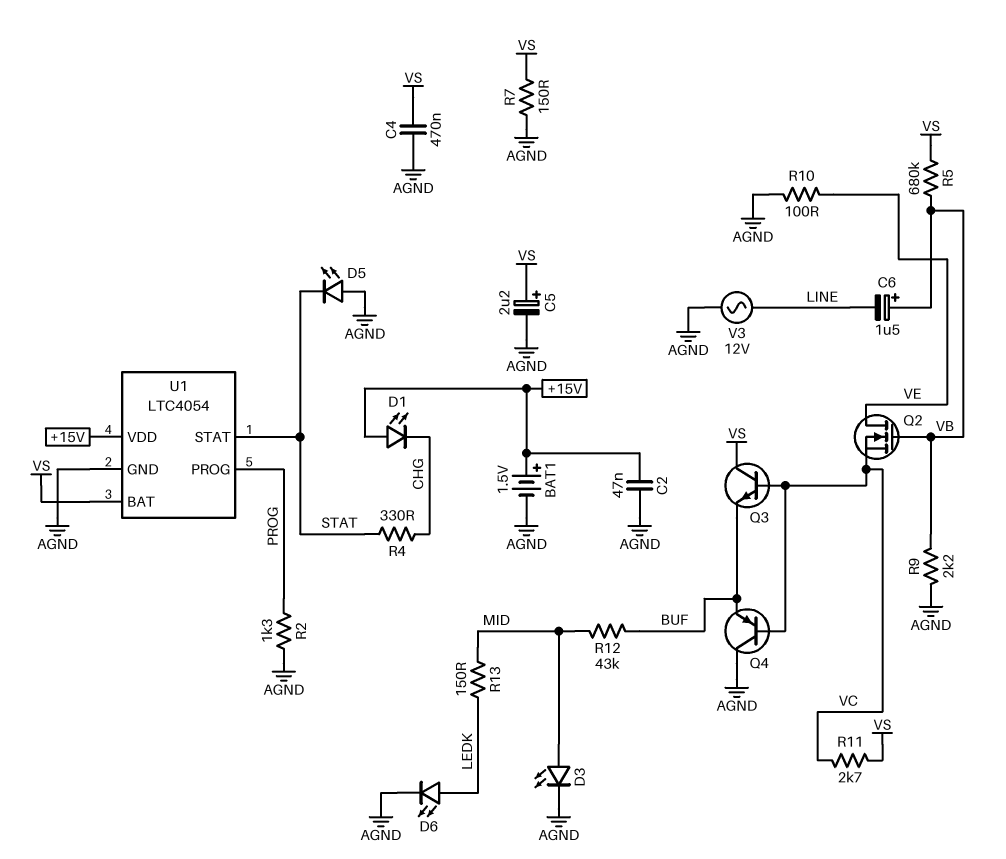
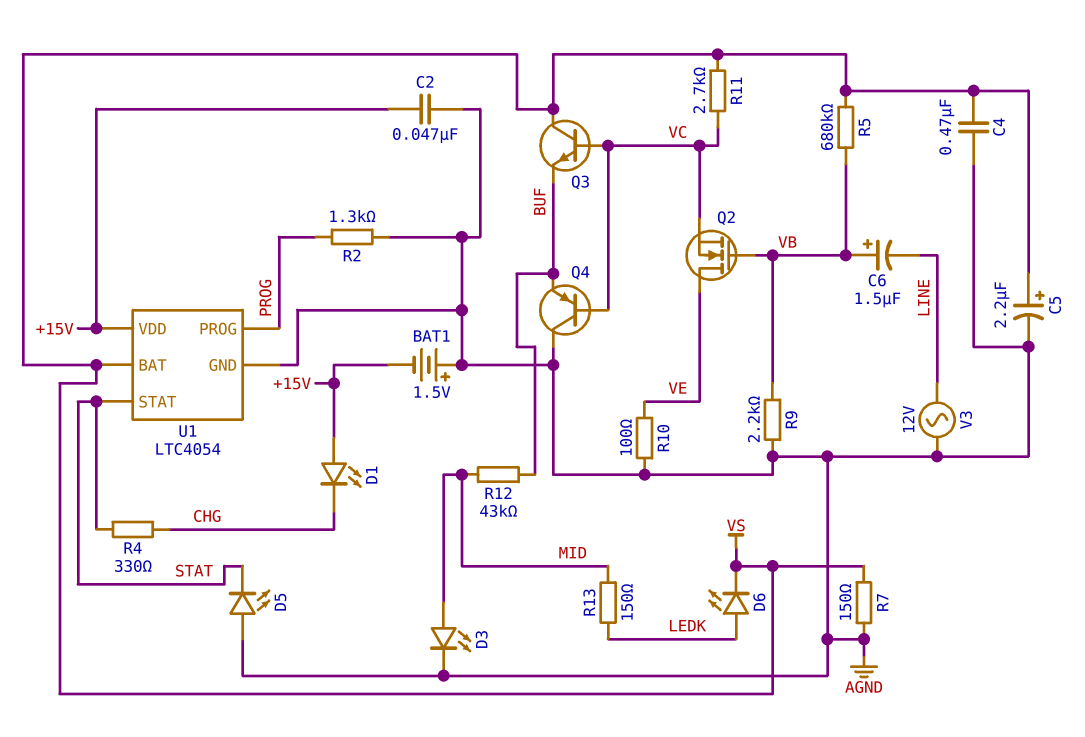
BAT1: 1.5V (plus +15V, minus AGND) -> 1.5V (plus AGND, minus +15V)
D6: LED (A LEDK, K AGND) -> LED (A LEDK, K VS)

